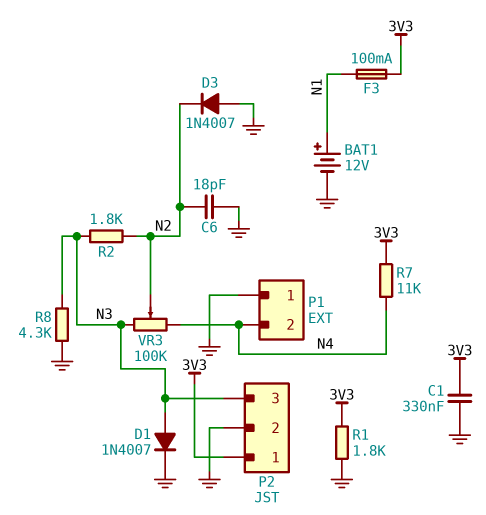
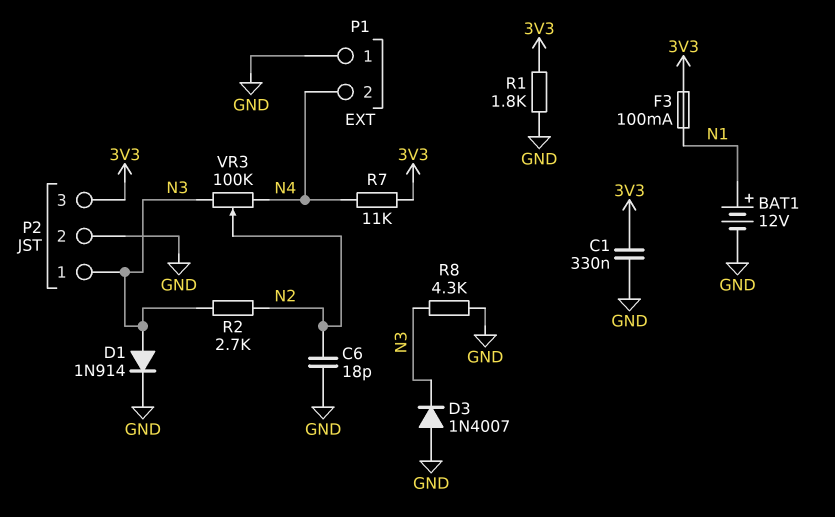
D1: diode 1N4007 (A N3, K GND) -> diode 1N914 (A N3, K GND)
D3: diode 1N4007 (A GND, K N2) -> diode 1N4007 (A GND, K N3)
P2 pin 1: 3V3 -> N3
P2 pin 3: N3 -> 3V3
R2: 1.8k (N2, N3) -> 2.7k (N2, N3)

